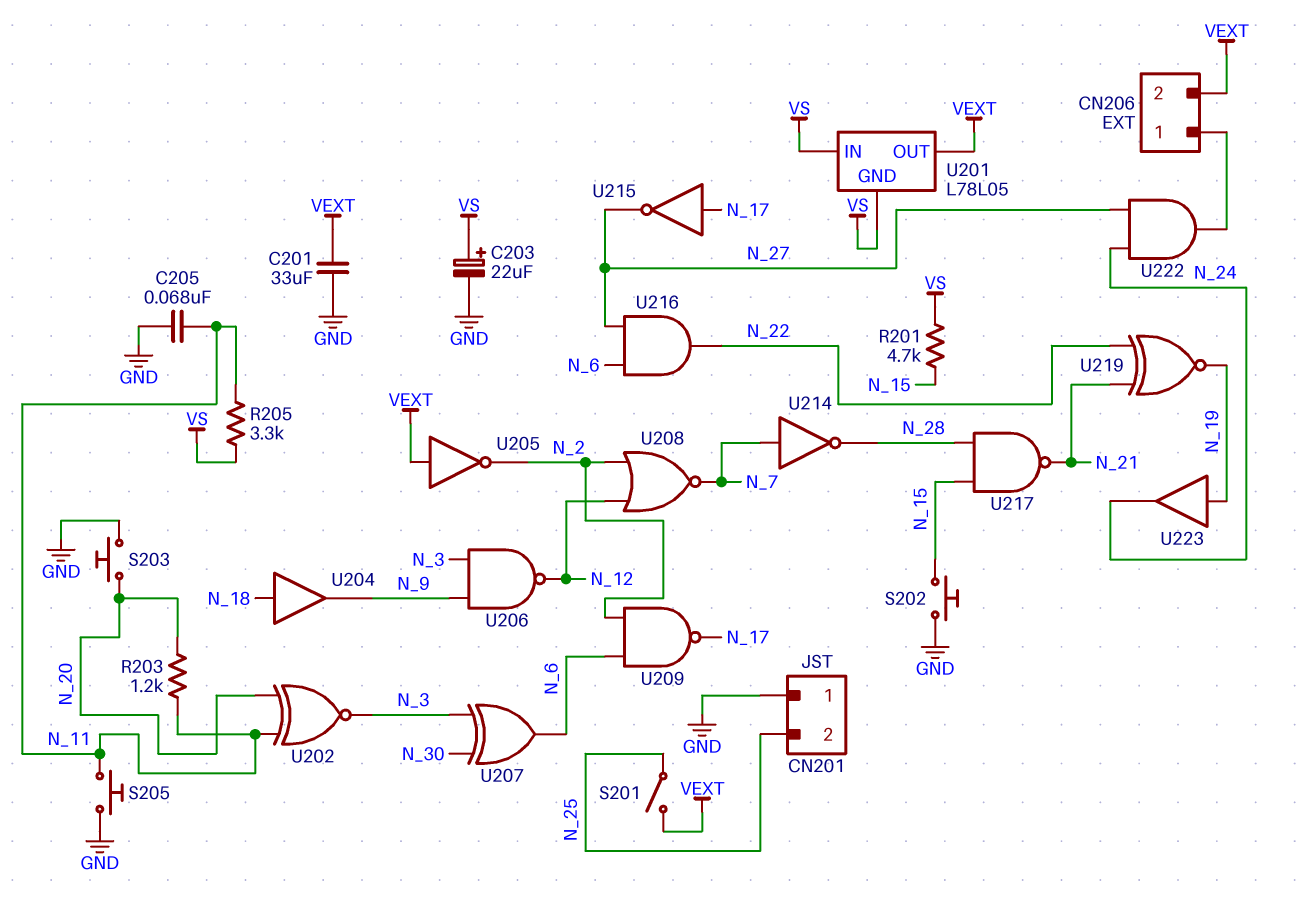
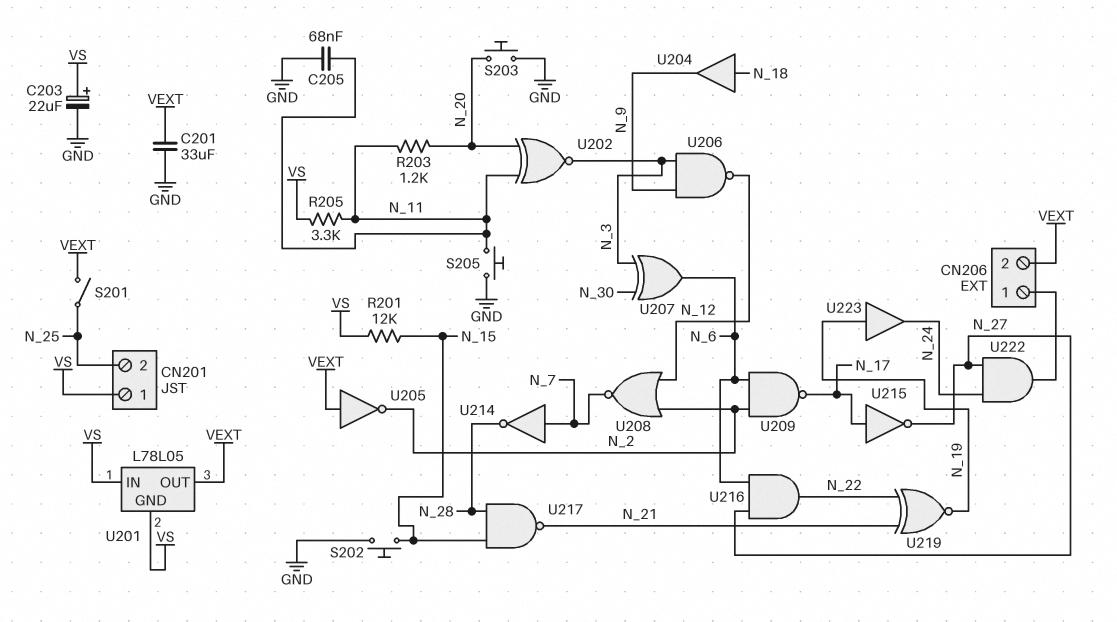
CN201 pin 1: GND -> VS
R201: 4.7k (N_15, VS) -> 12k (N_15, VS)

